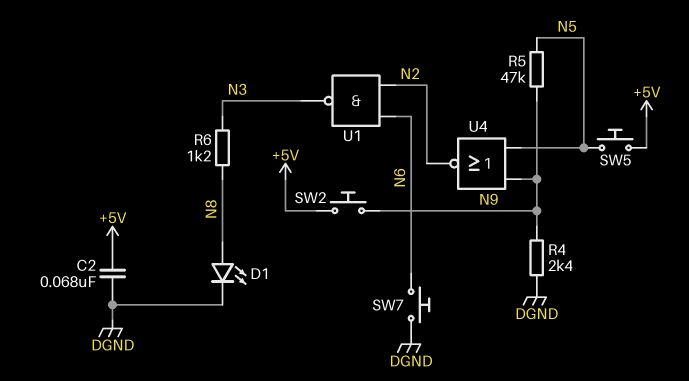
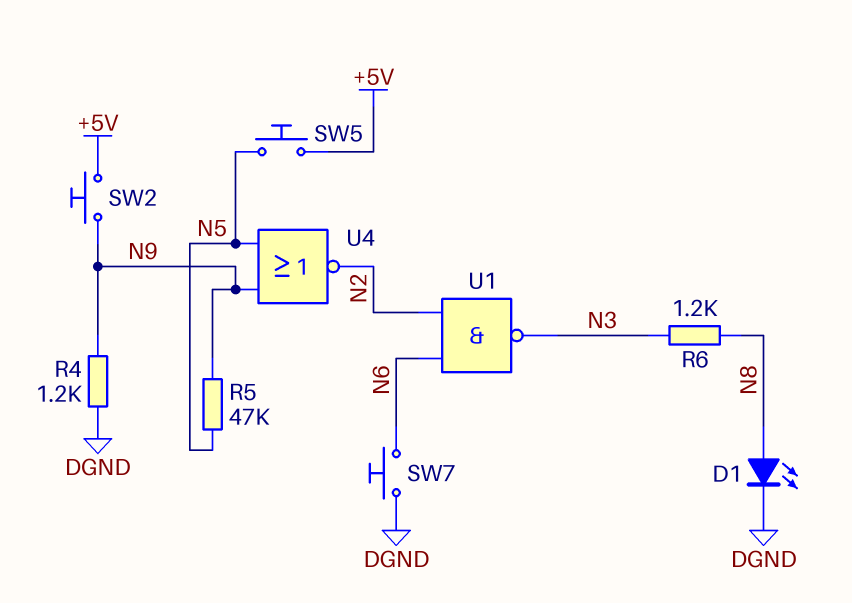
C2: 68nF (+5V, DGND) -> none
R4: 2.4k (DGND, N9) -> 1.2k (DGND, N9)

